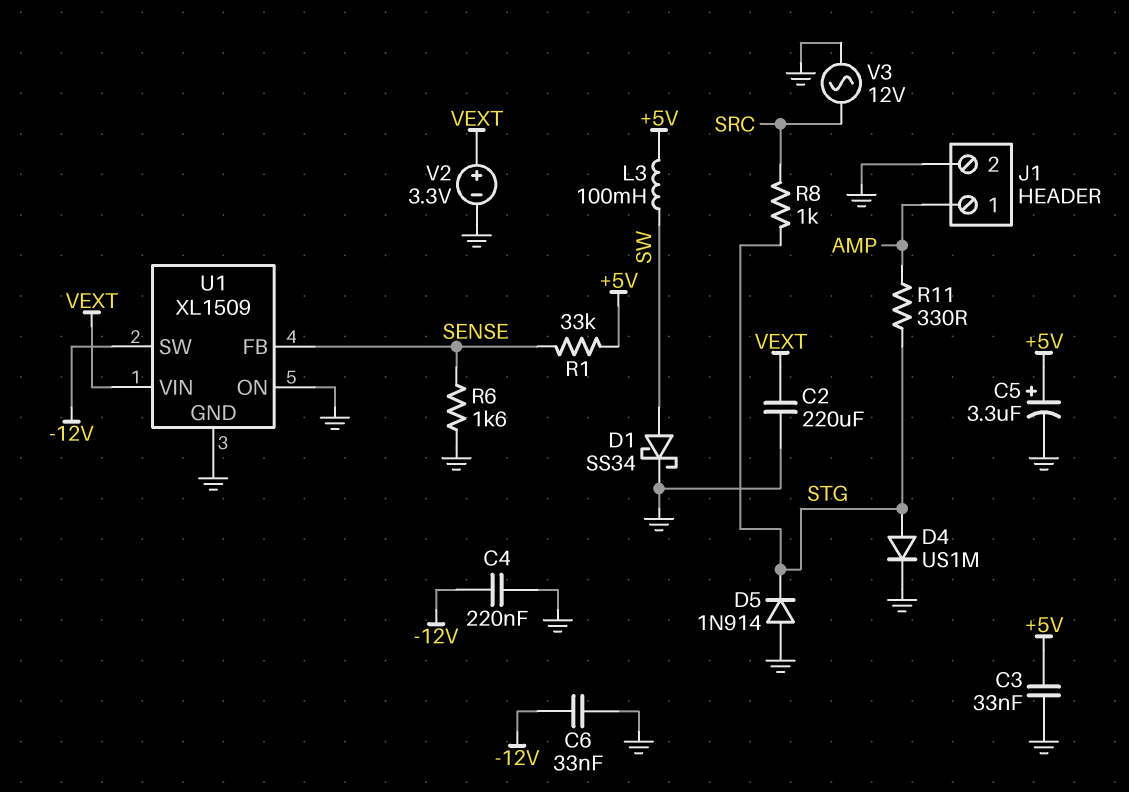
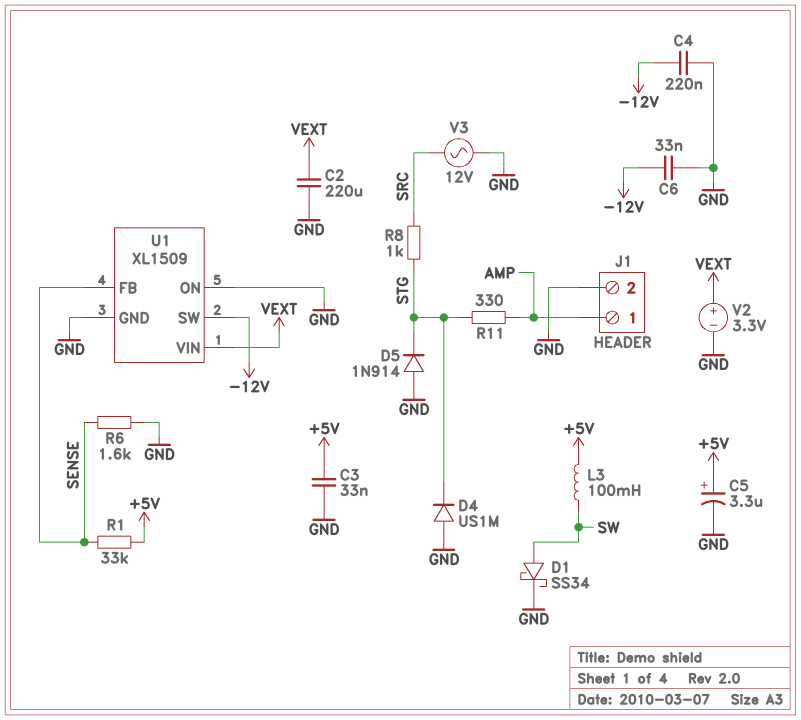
D4: diode US1M (A STG, K GND) -> diode US1M (A GND, K STG)

